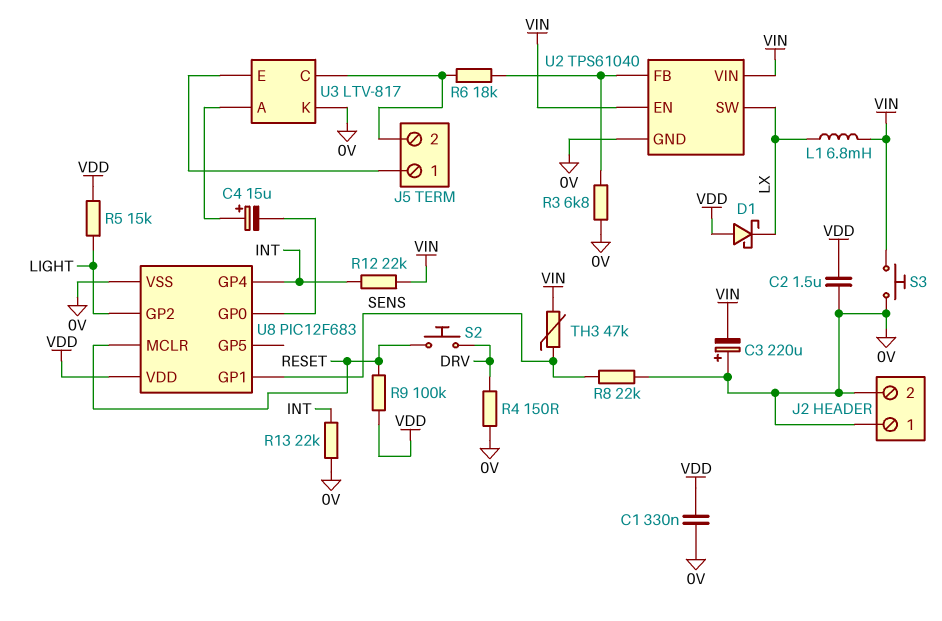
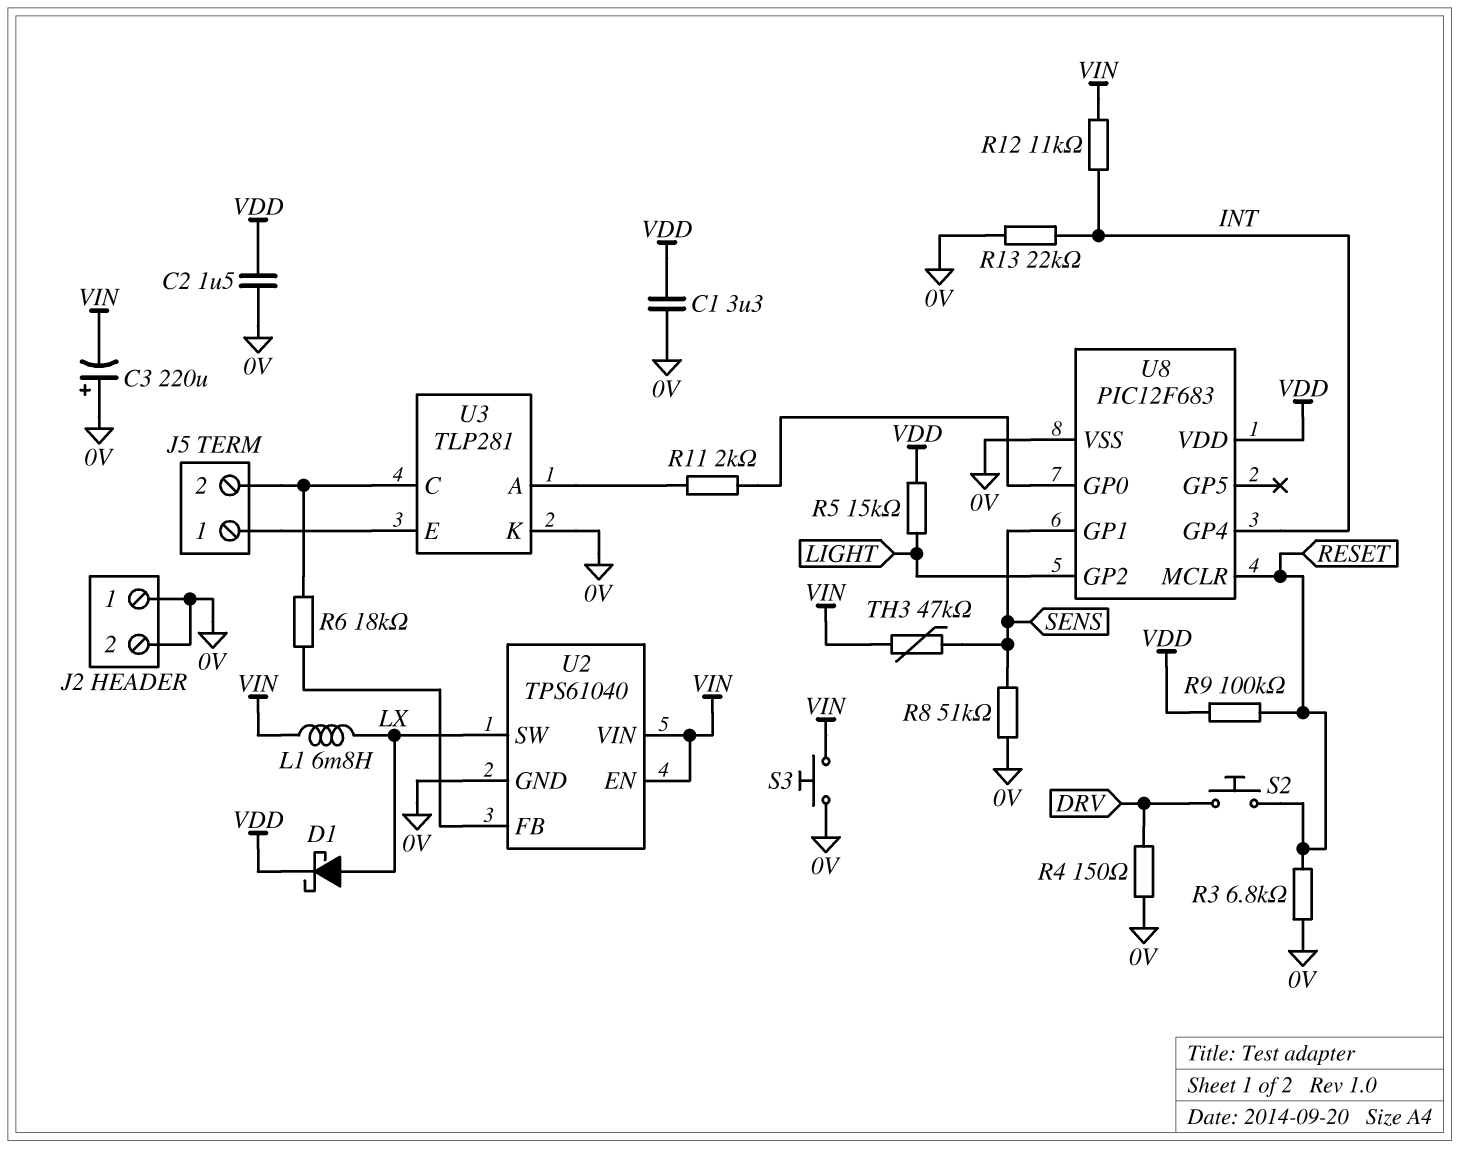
C1: 330nF (0V, VDD) -> 3.3uF (0V, VDD)
C4: 15uF (plus U3/A, minus U8/GP0) -> none
D1: schottky (A VDD, K LX) -> schottky (A LX, K VDD)
R3: 6.8k (0V, U2/FB) -> 6.8k (0V, RESET)
R8: 22k (0V, SENS) -> 51k (0V, SENS)
R11: none -> 2k (U3/A, U8/GP0)
R12: 22k (INT, VIN) -> 11k (INT, VIN)
U3: LTV-817 -> TLP281

